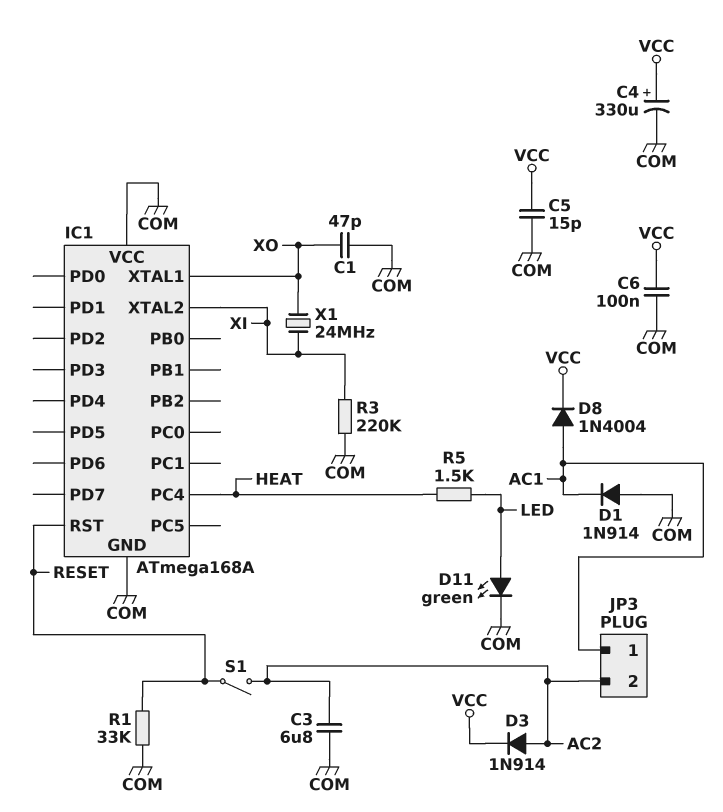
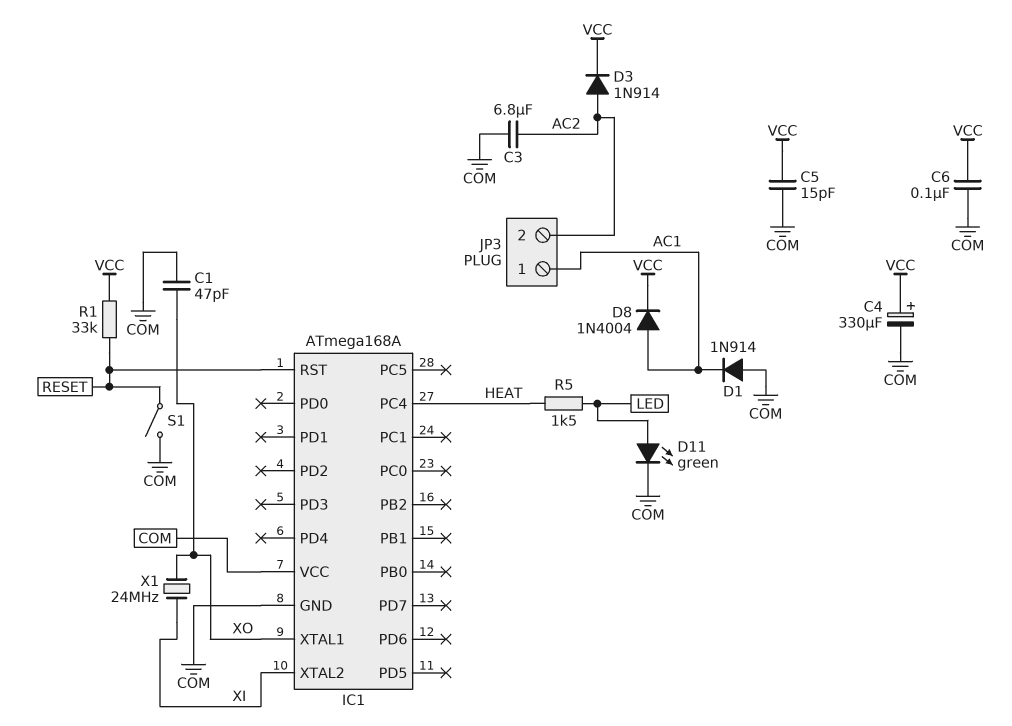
R1: 33k (COM, RESET) -> 33k (RESET, VCC)
R3: 220k (COM, XI) -> none
S1: switch (AC2, RESET) -> switch (COM, RESET)

